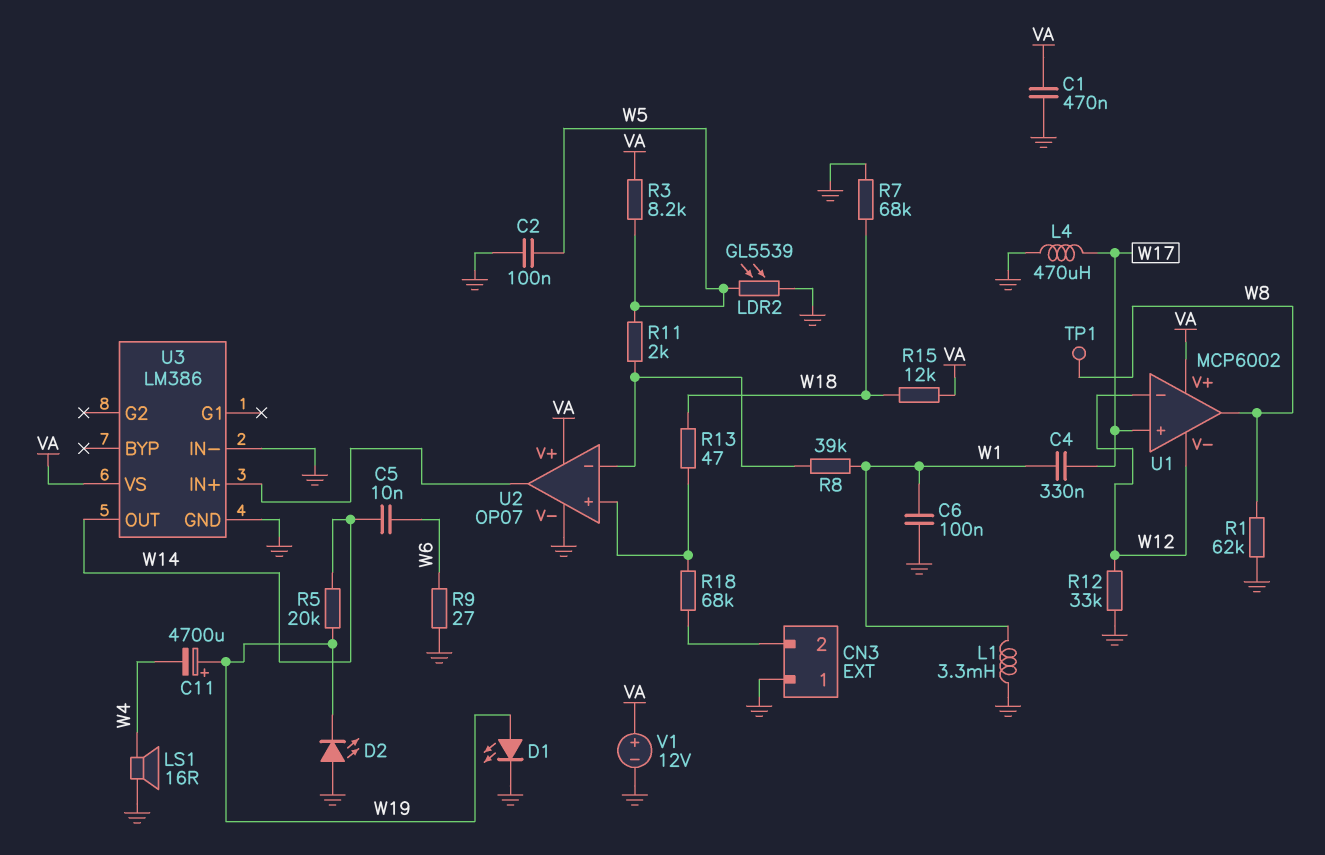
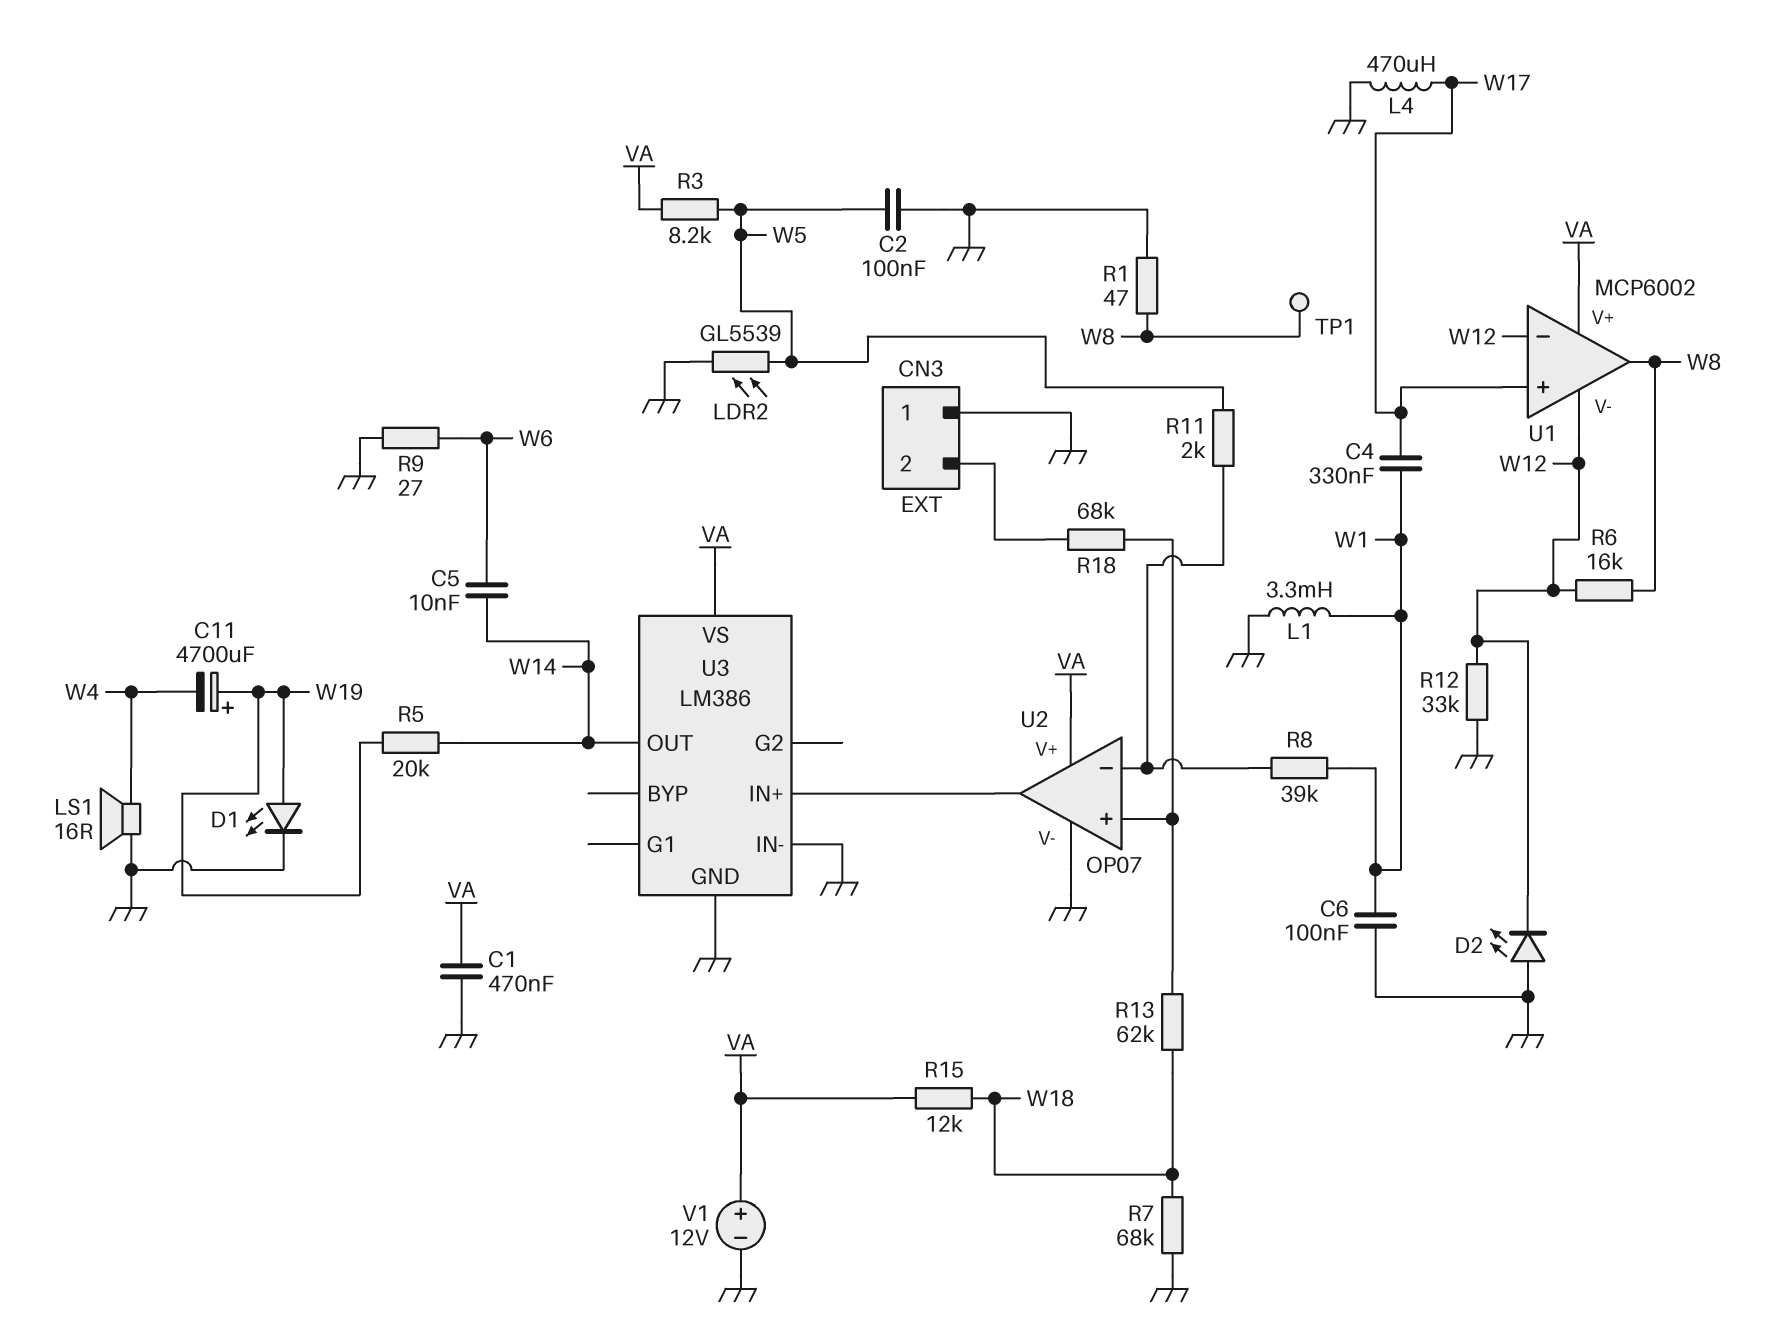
D2: LED (A GND, K W19) -> LED (A GND, K W12)
R1: 62k (GND, W8) -> 47 (GND, W8)
R6: none -> 16k (W8, W12)
R13: 47 (U2/in+, W18) -> 62k (U2/in+, W18)

